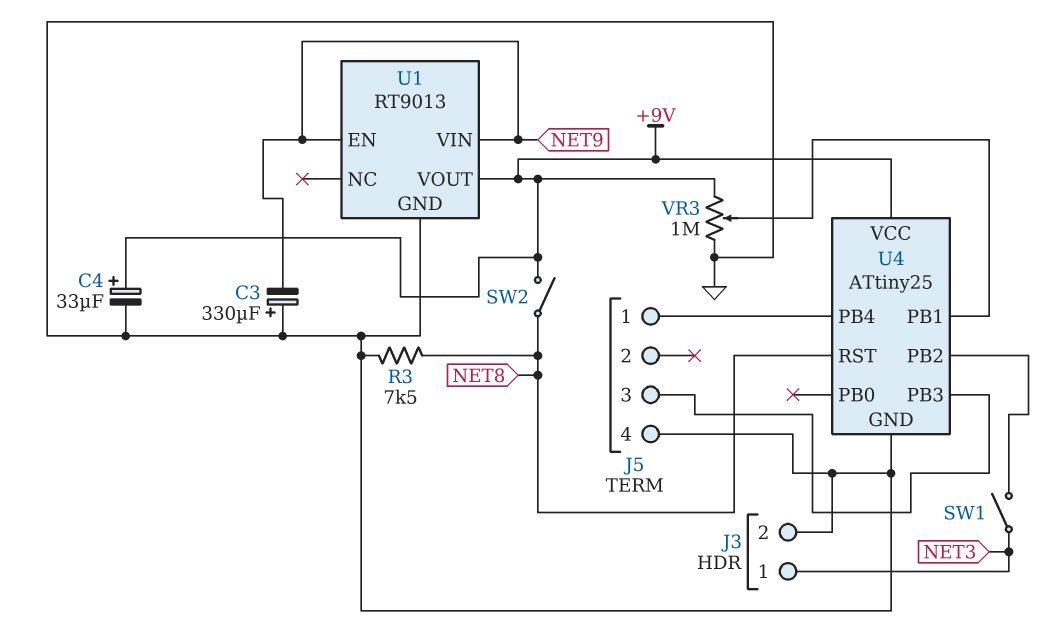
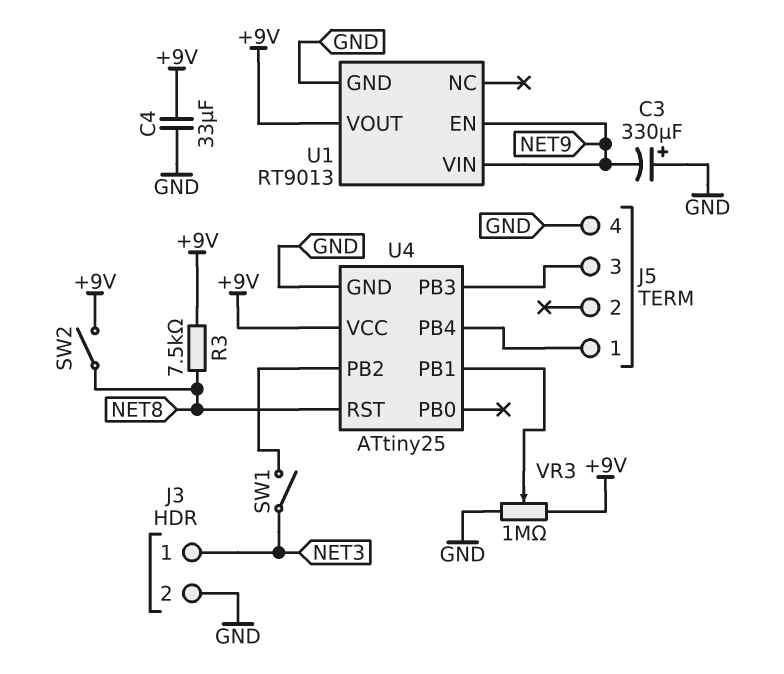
C4: 33uF (plus +9V, minus GND) -> 33uF (+9V, GND)
R3: 7.5k (GND, NET8) -> 7.5k (+9V, NET8)

